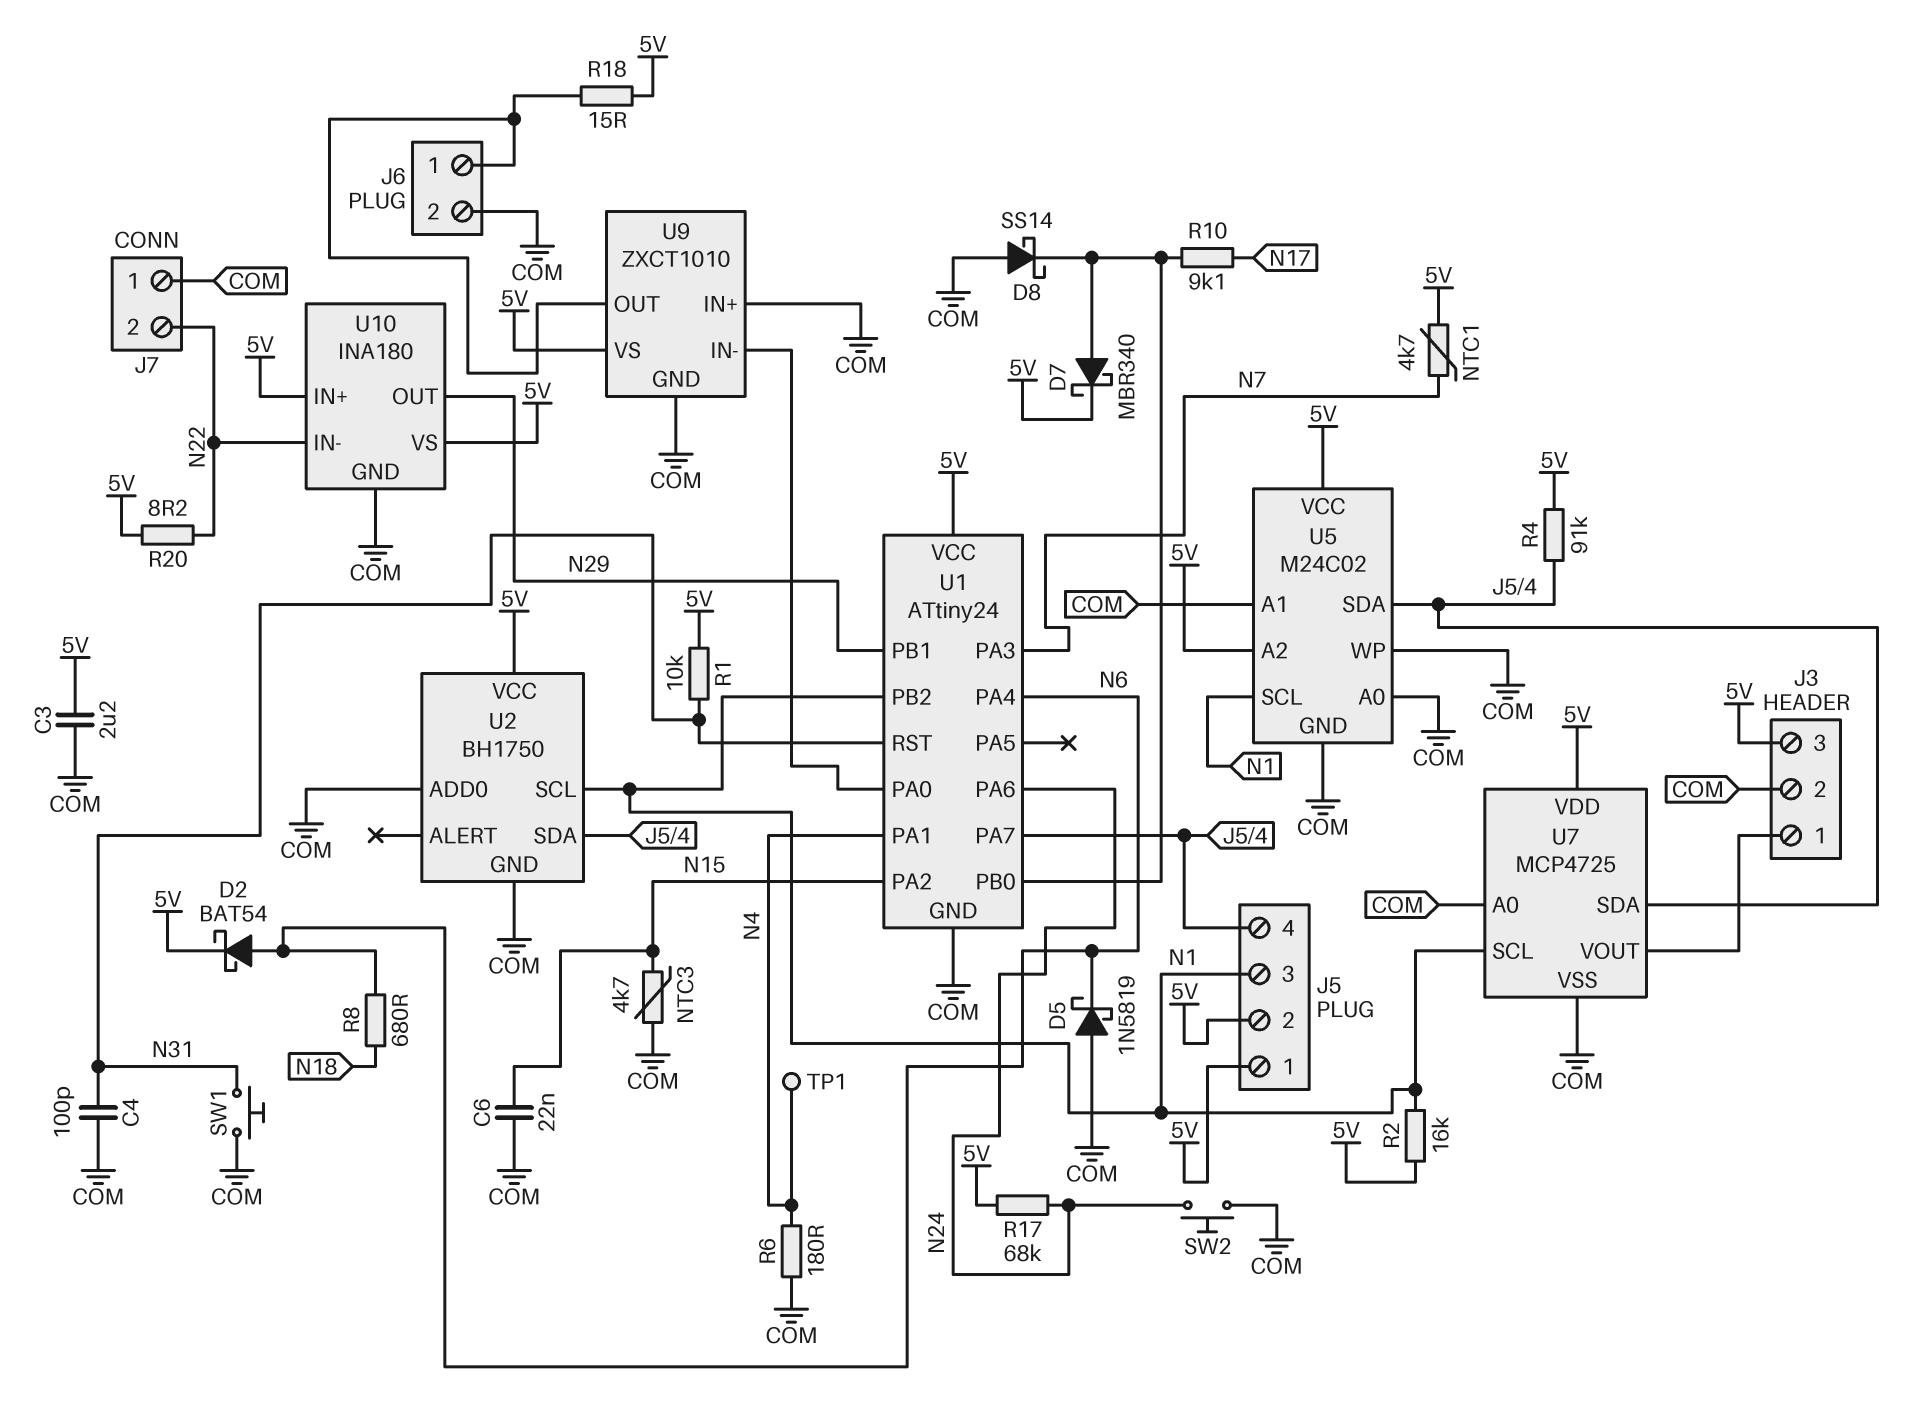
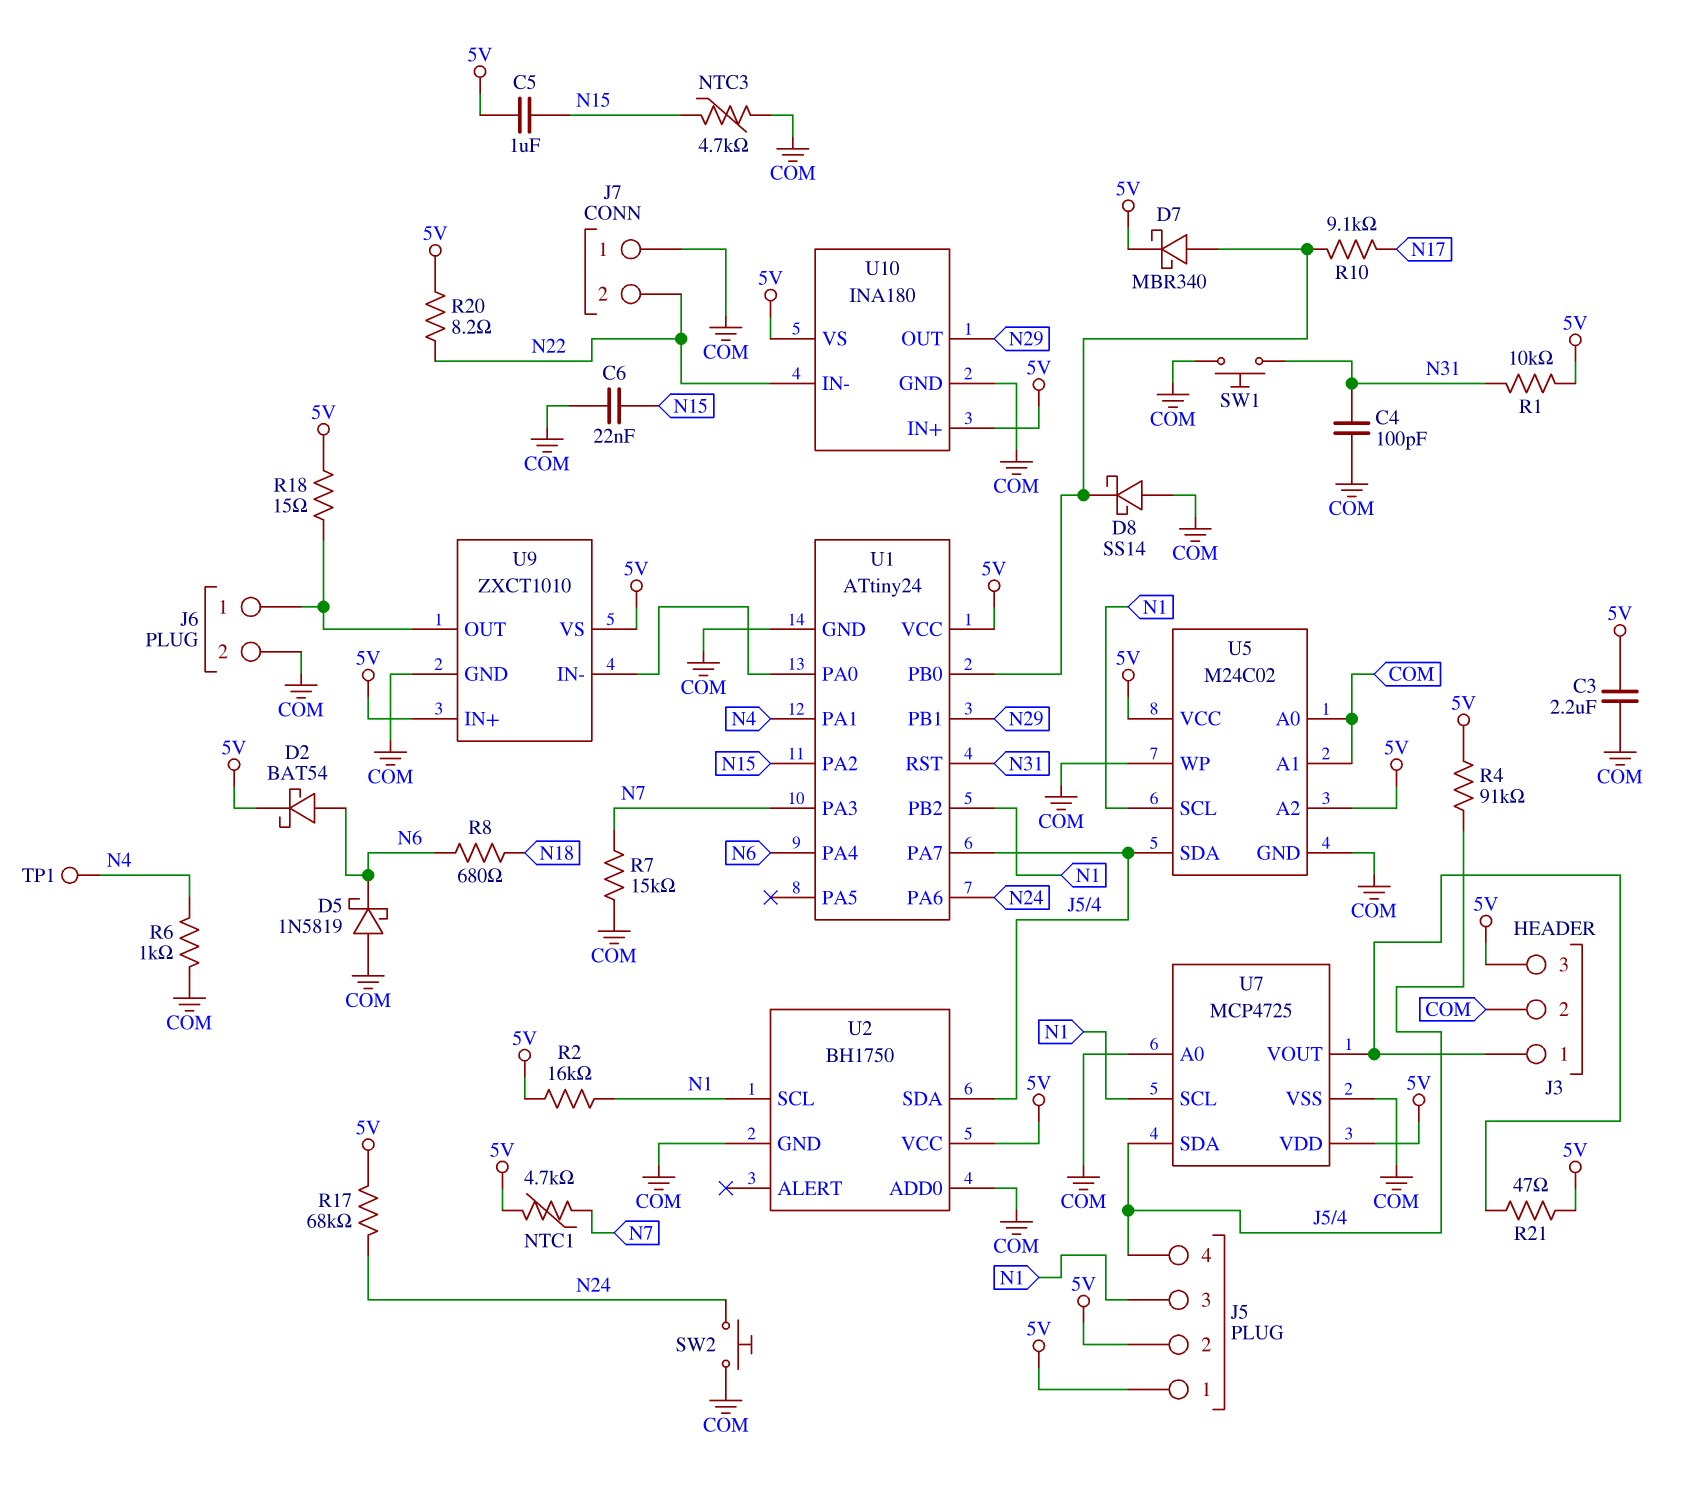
C5: none -> 1uF (5V, N15)
R6: 180 (COM, N4) -> 1k (COM, N4)
R7: none -> 15k (COM, N7)
R21: none -> 47 (5V, J3/1)
U9 pin IN+: COM -> 5V

